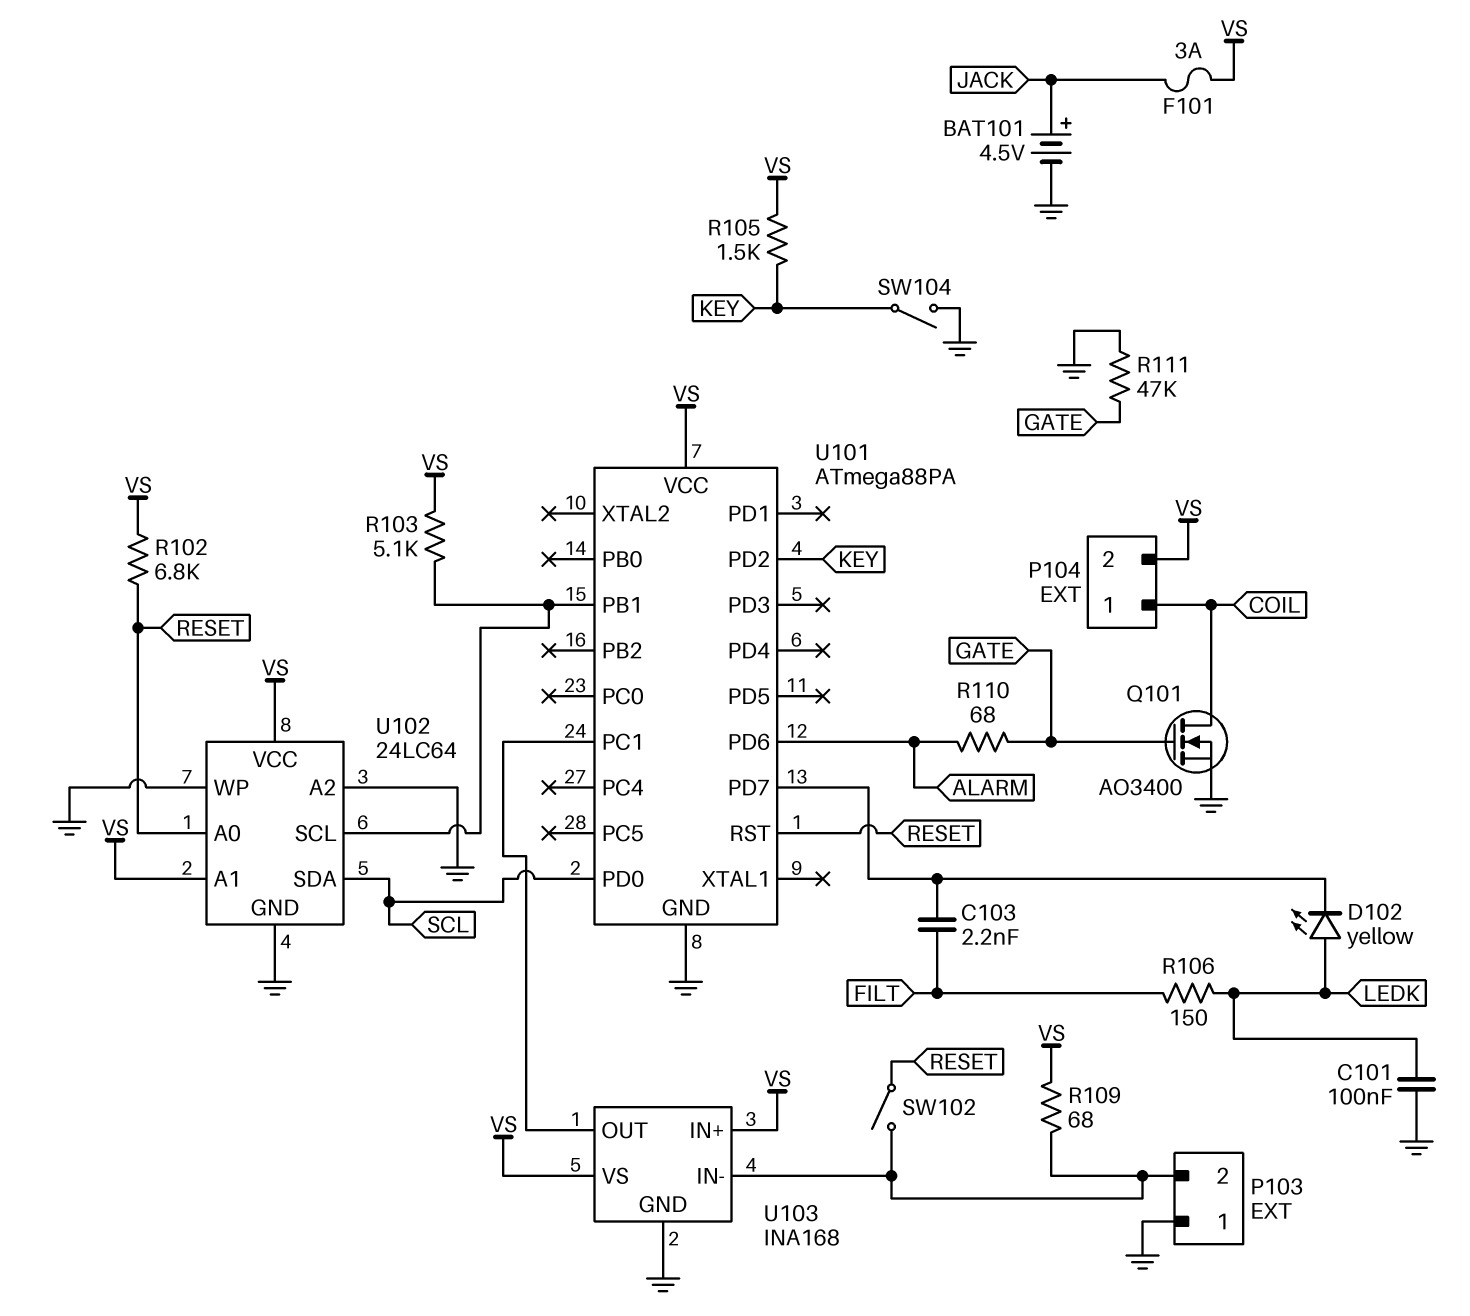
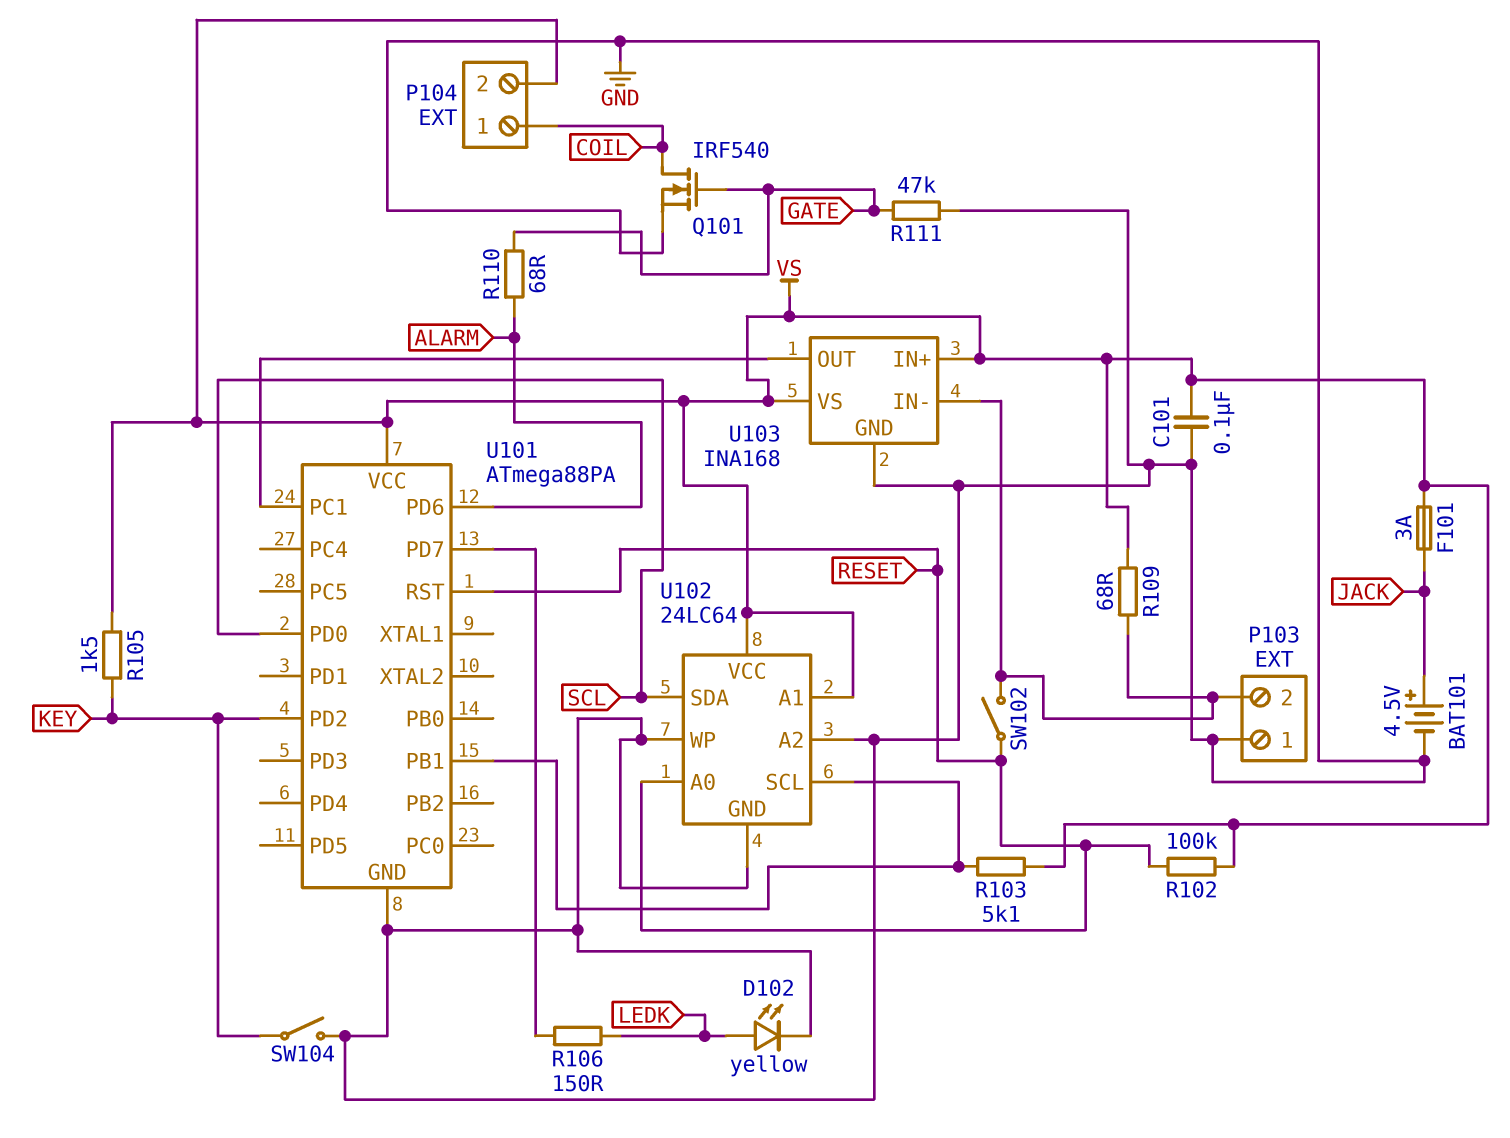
C101: 100nF (GND, LEDK) -> 100nF (GND, VS)
C103: 2.2nF (FILT, U101/PD7) -> none
D102: LED yellow (A LEDK, K U101/PD7) -> LED yellow (A LEDK, K GND)
Q101: NMOS AO3400 (G GATE, D COIL, S GND) -> NMOS IRF540 (G GATE, D COIL, S GND)
R102: 6.8k (RESET, VS) -> 100k (RESET, VS)
R106: 150 (FILT, LEDK) -> 150 (LEDK, U101/PD7)

